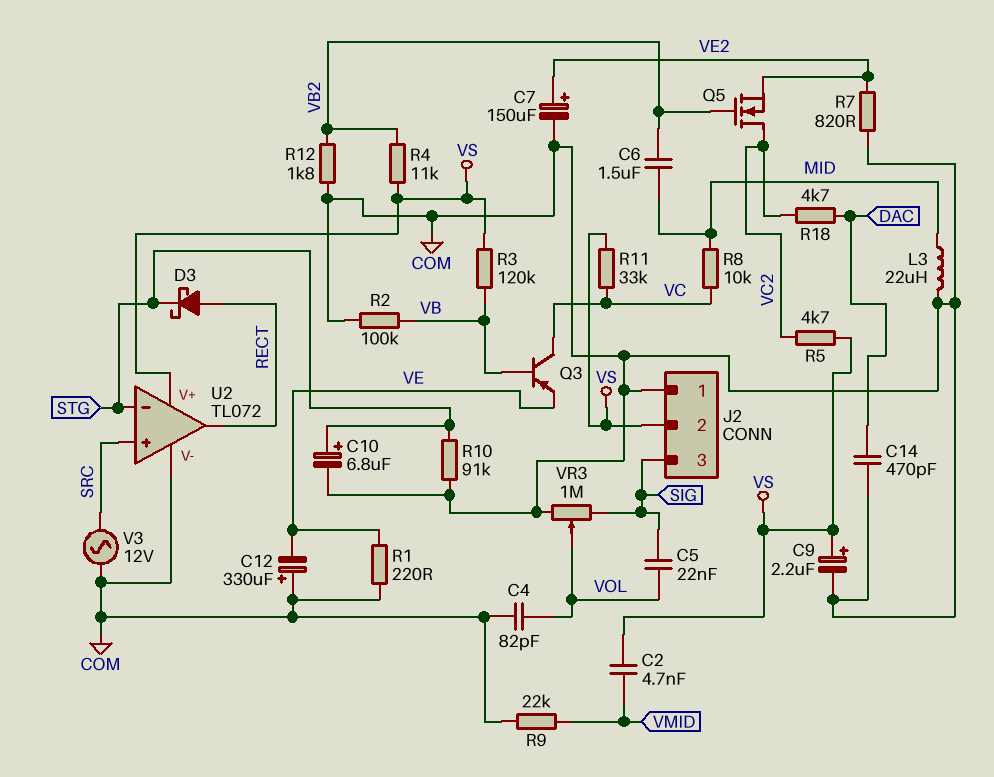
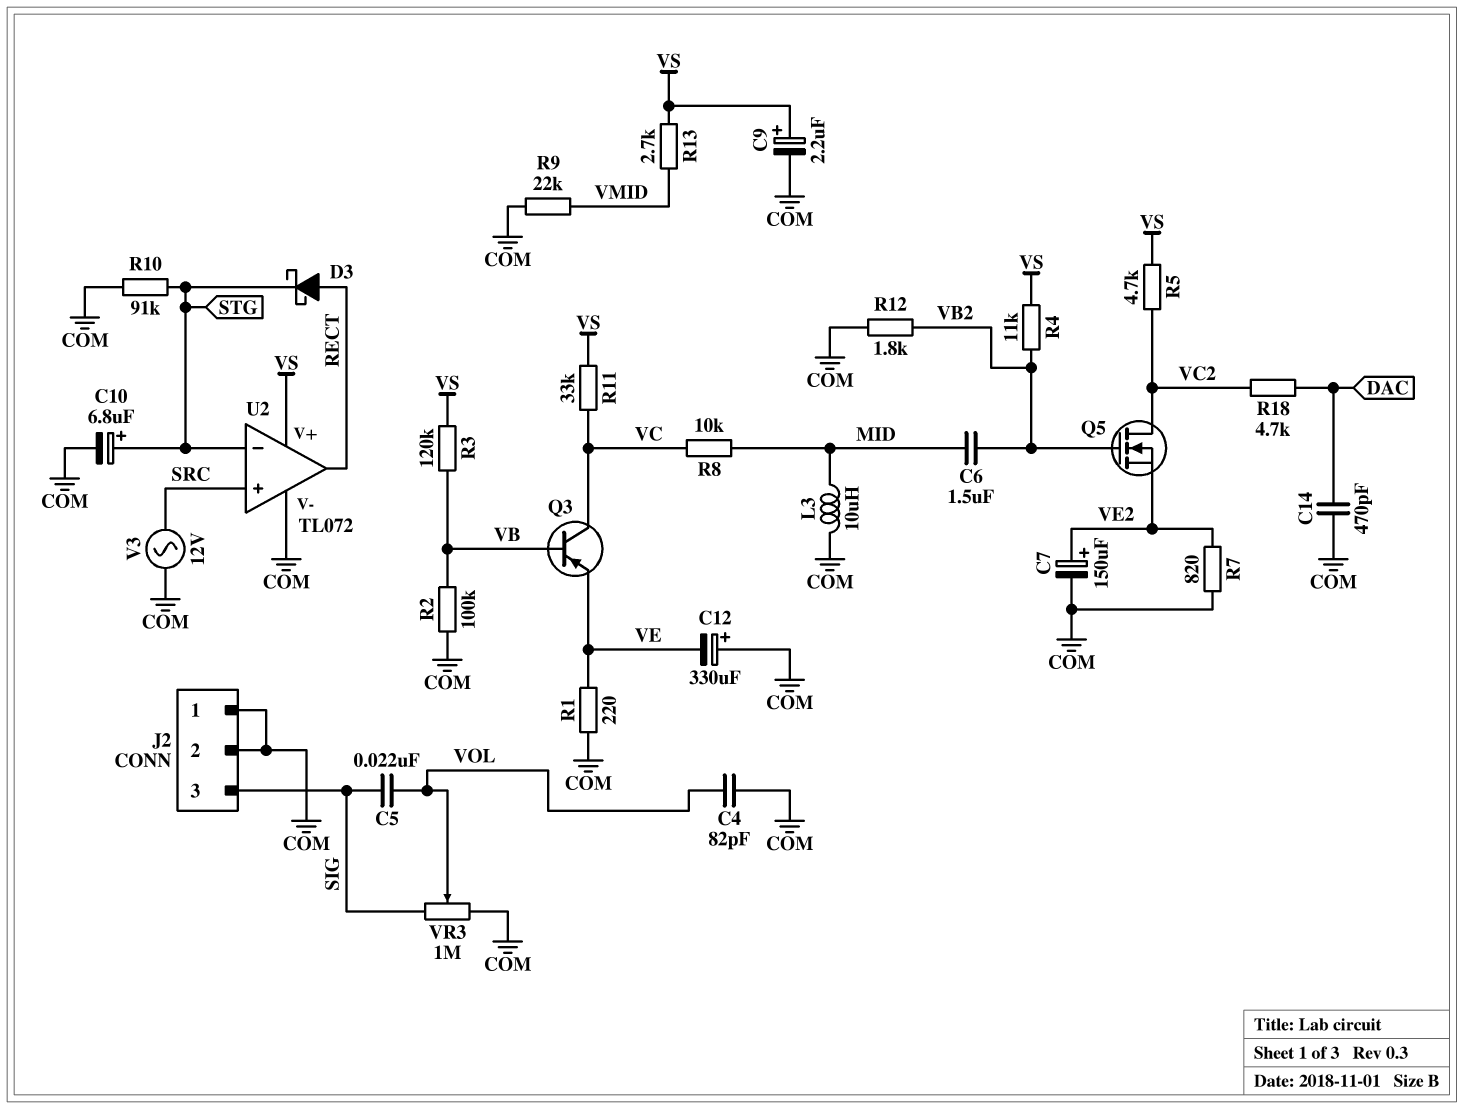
C2: 4.7nF (VMID, VS) -> none
J2 pin 2: VS -> COM
L3: 22uH (COM, MID) -> 10uH (COM, MID)
R13: none -> 2.7k (VMID, VS)

